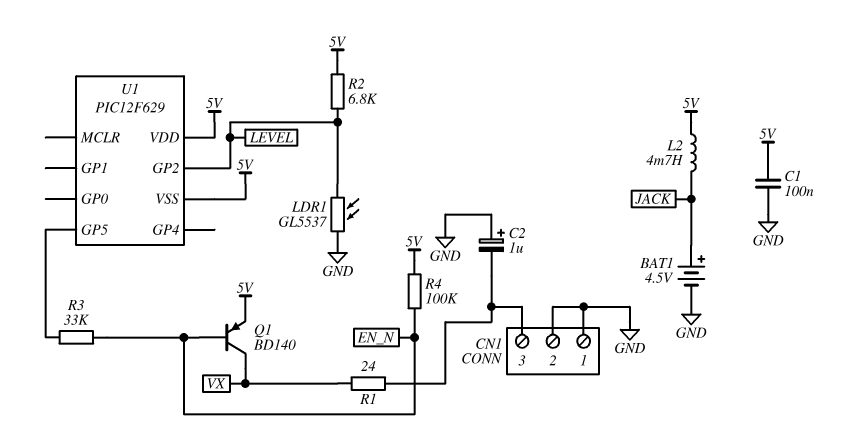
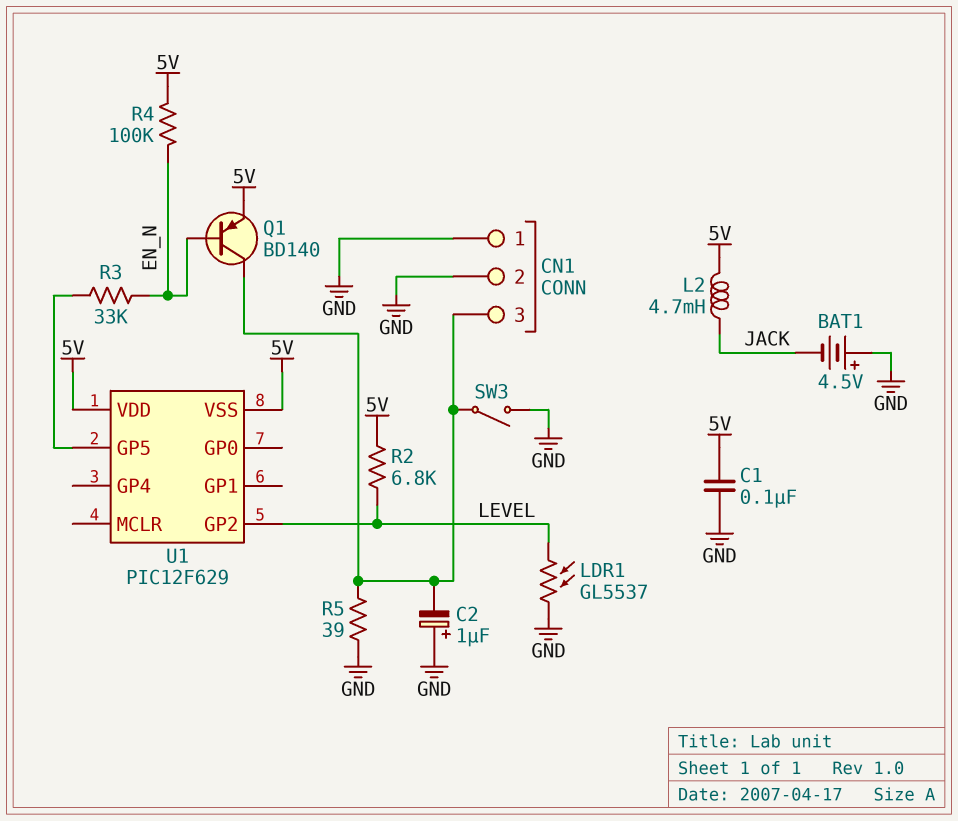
BAT1: 4.5V (plus JACK, minus GND) -> 4.5V (plus GND, minus JACK)
Q1: PNP BD140 (B EN_N, C VX, E 5V) -> PNP BD140 (B EN_N, C CN1/3, E 5V)
R1: 24 (CN1/3, VX) -> none
R5: none -> 39 (CN1/3, GND)
SW3: none -> switch (CN1/3, GND)

